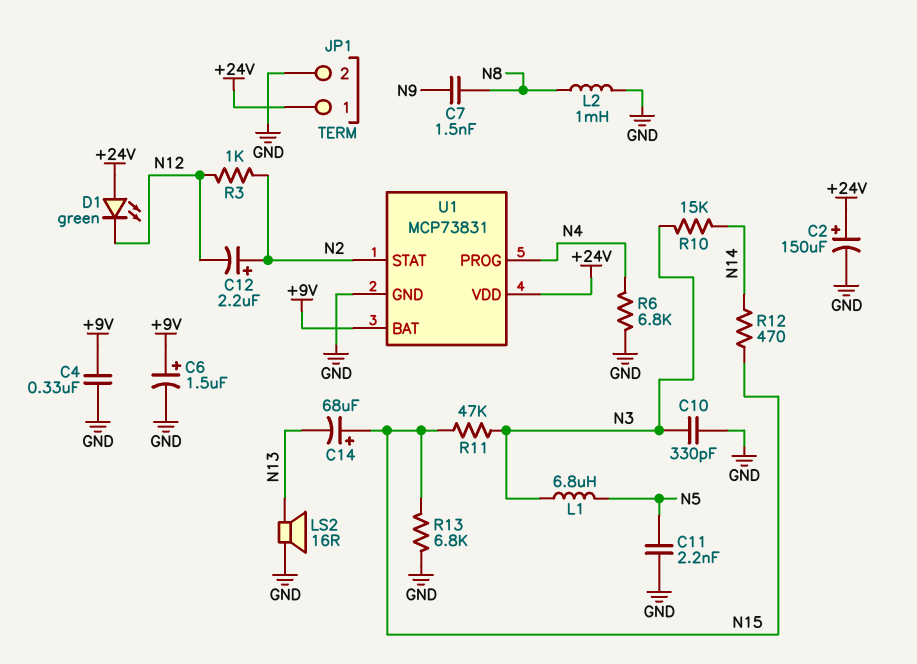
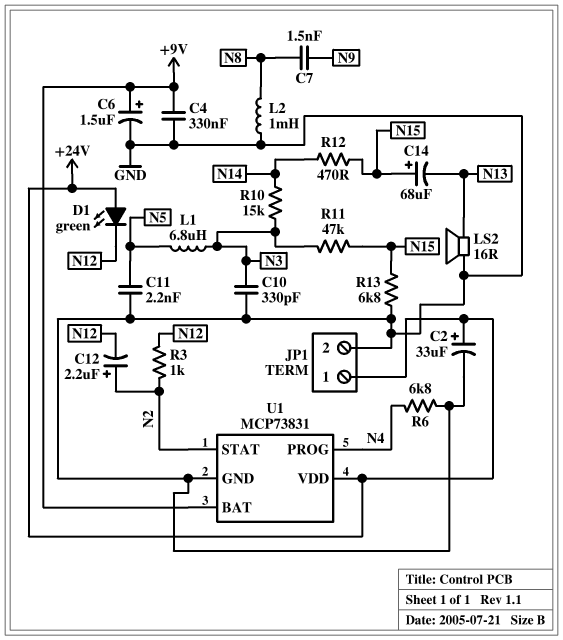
C2: 150uF (plus +24V, minus GND) -> 33uF (plus +24V, minus GND)

